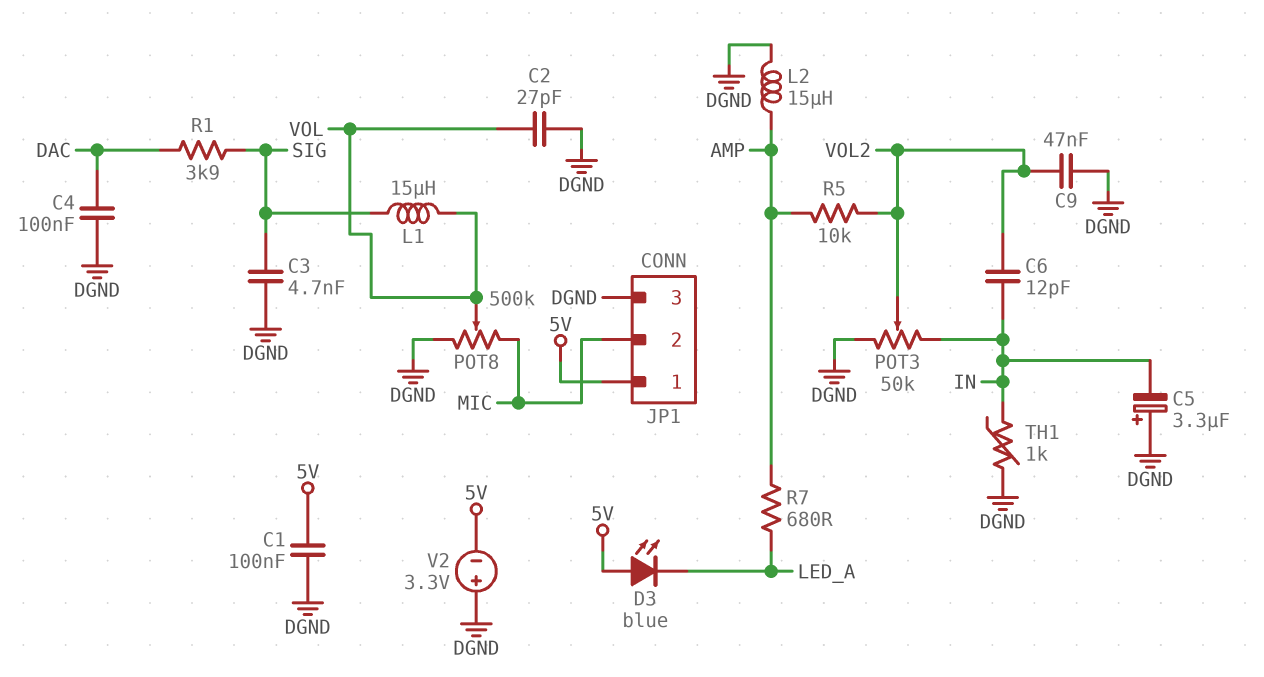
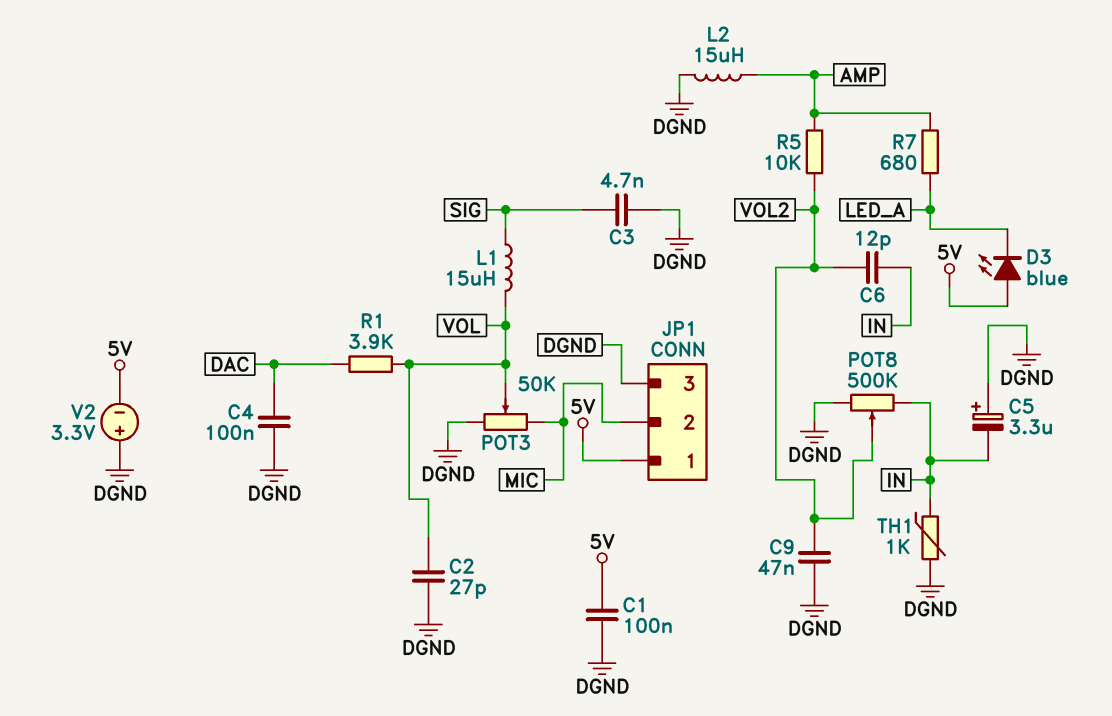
POT3: 50k (DGND, IN, wiper VOL2) -> 50k (DGND, MIC, wiper VOL)
POT8: 500k (DGND, MIC, wiper VOL) -> 500k (DGND, IN, wiper VOL2)
R1: 3.9k (DAC, SIG) -> 3.9k (DAC, VOL)

